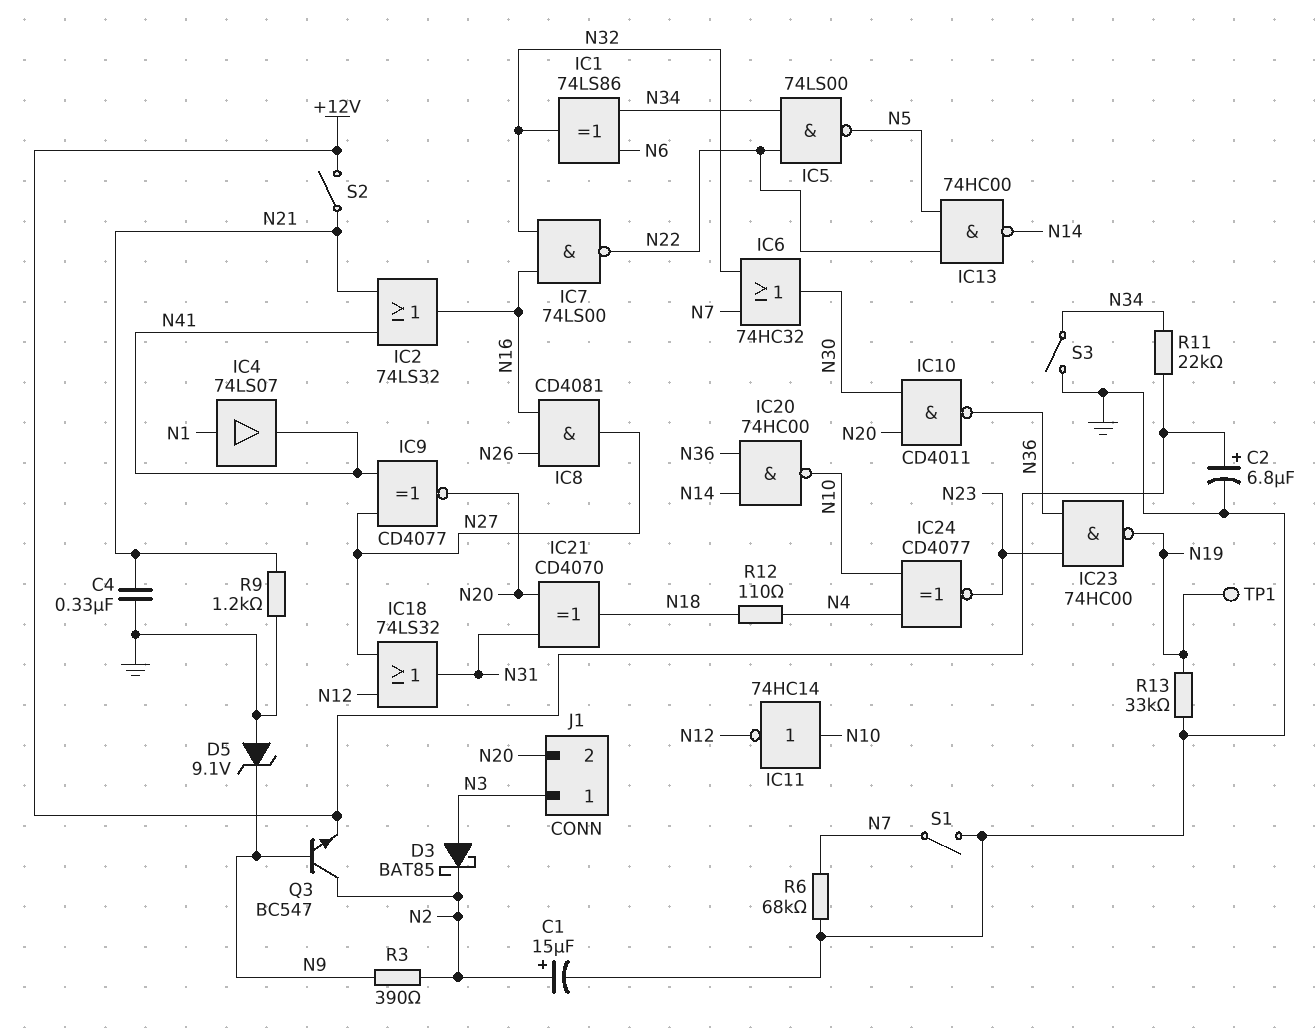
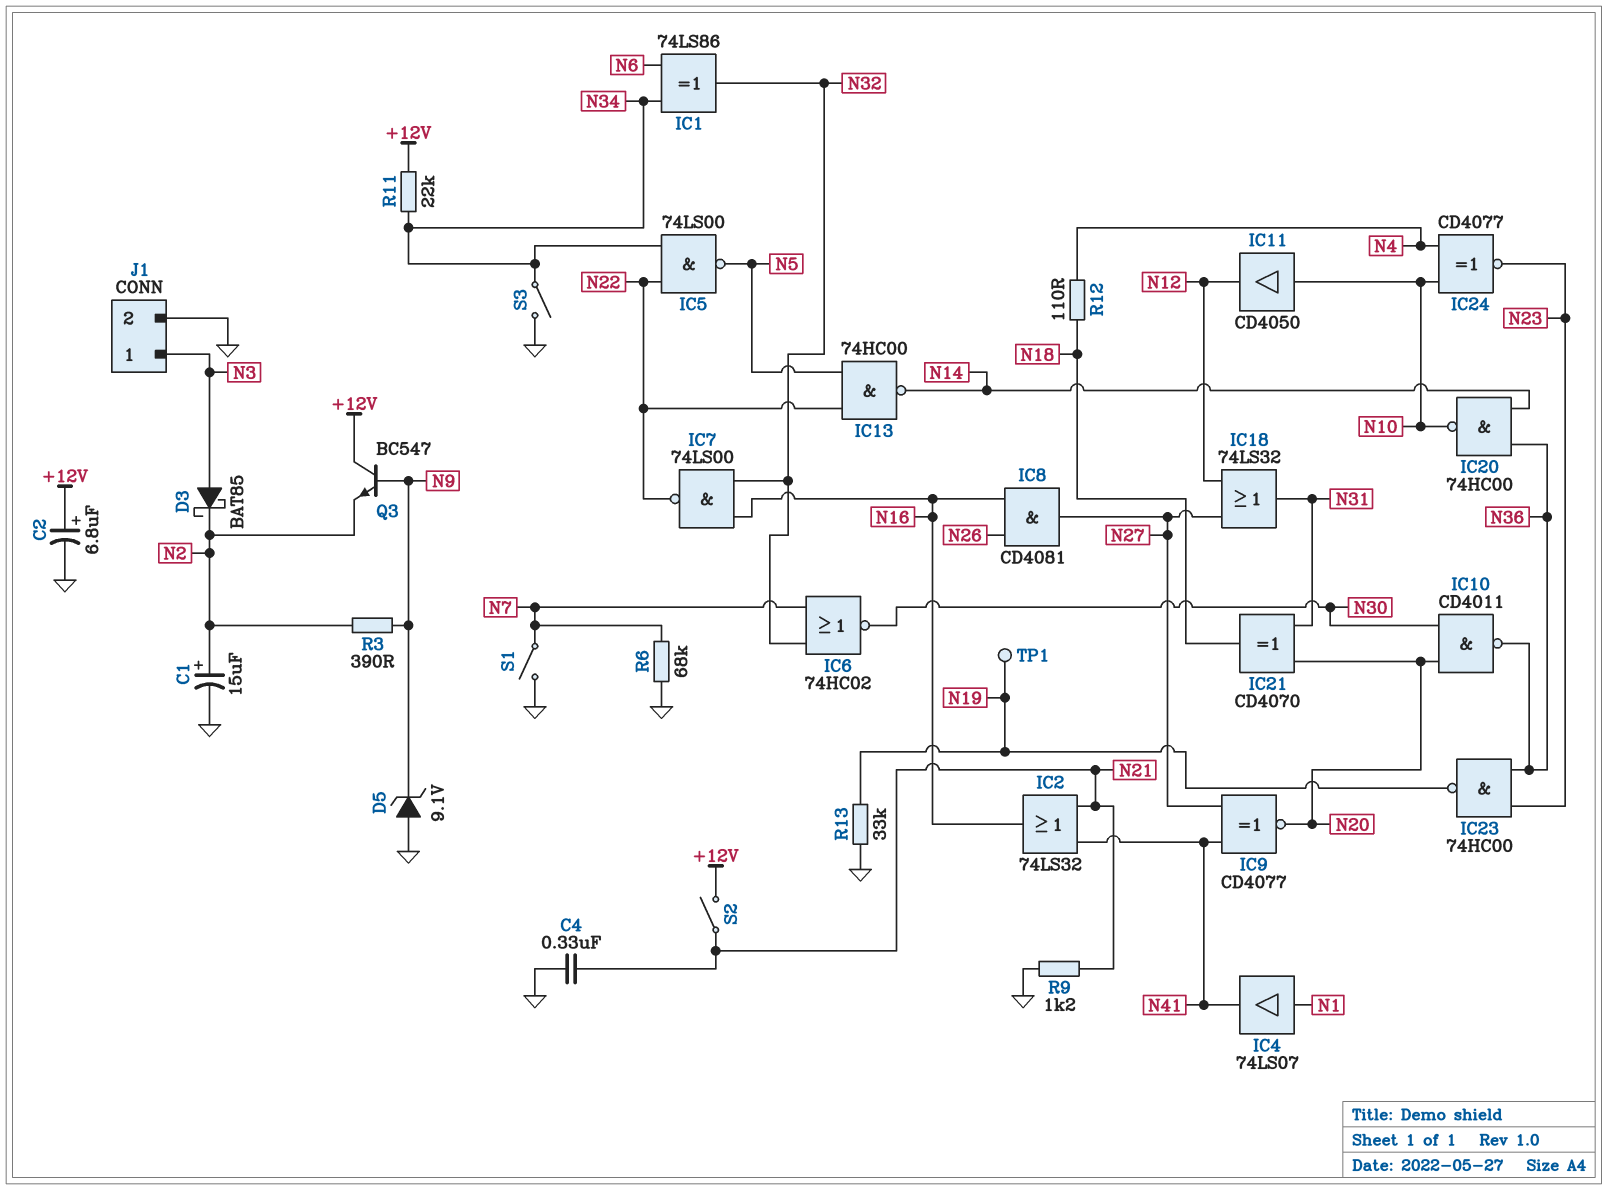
IC6: OR 74HC32 (in N7, in N32, out N30) -> NOR 74HC02 (in N7, in N32, out N30)
IC11: NOT 74HC14 (in N10, out N12) -> buffer CD4050 (in N10, out N12)
J1 pin 2: N20 -> GND
Q3: NPN BC547 (B N9, C N2, E +12V) -> NPN BC547 (B N9, C +12V, E N2)

